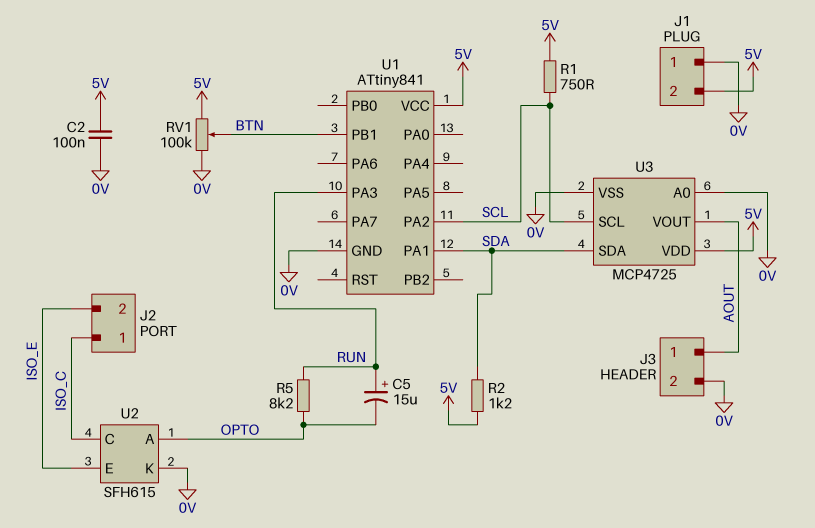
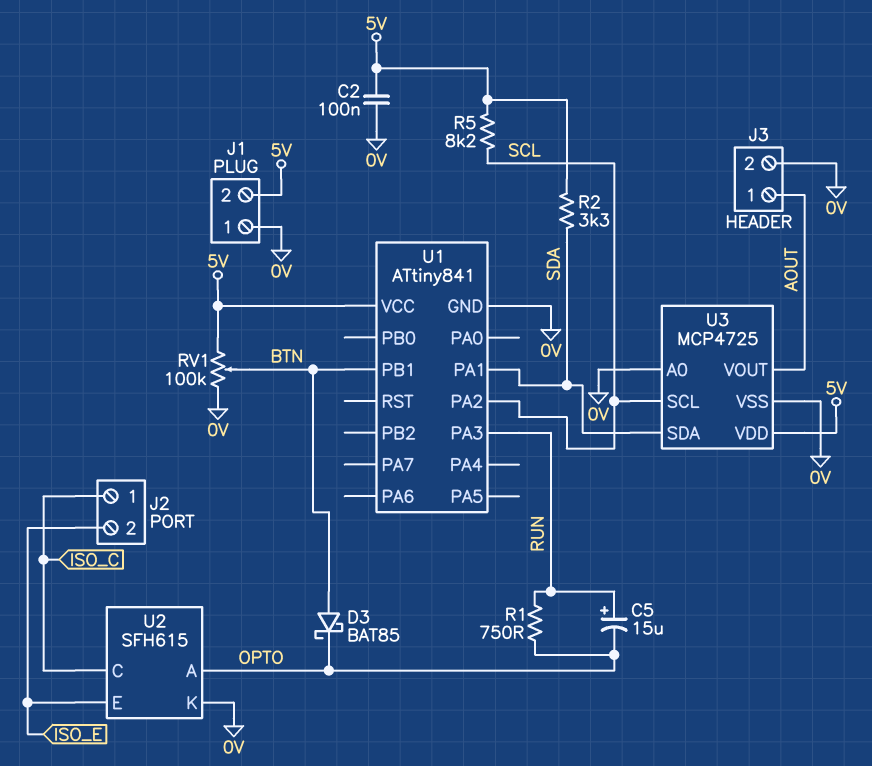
D3: none -> schottky BAT85 (A BTN, K OPTO)
R1: 750 (5V, SCL) -> 750 (OPTO, RUN)
R2: 1.2k (5V, SDA) -> 3.3k (5V, SDA)
R5: 8.2k (OPTO, RUN) -> 8.2k (5V, SCL)

